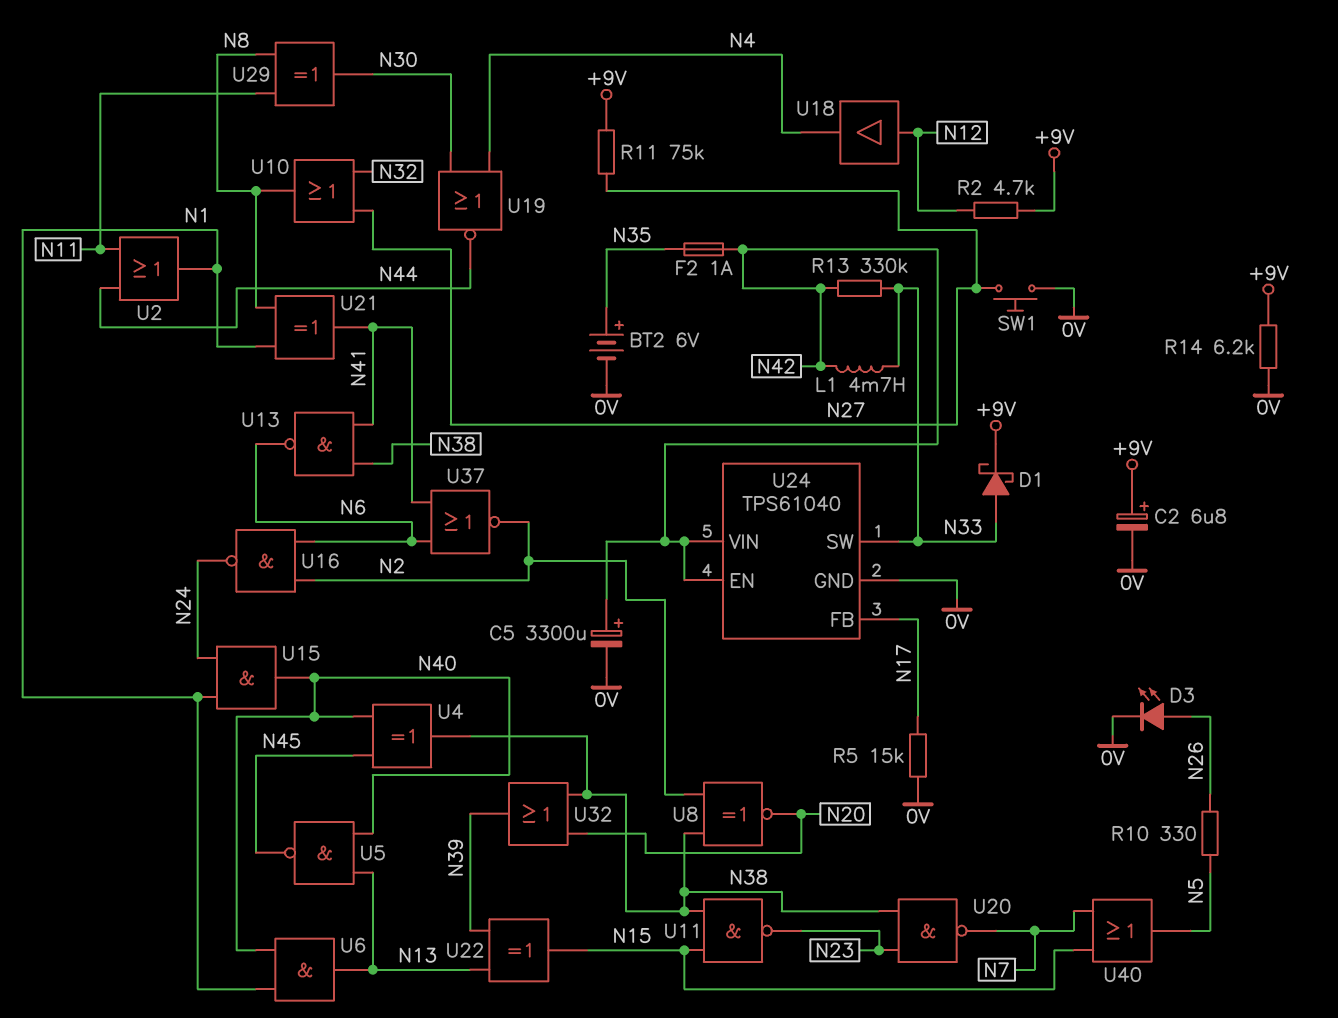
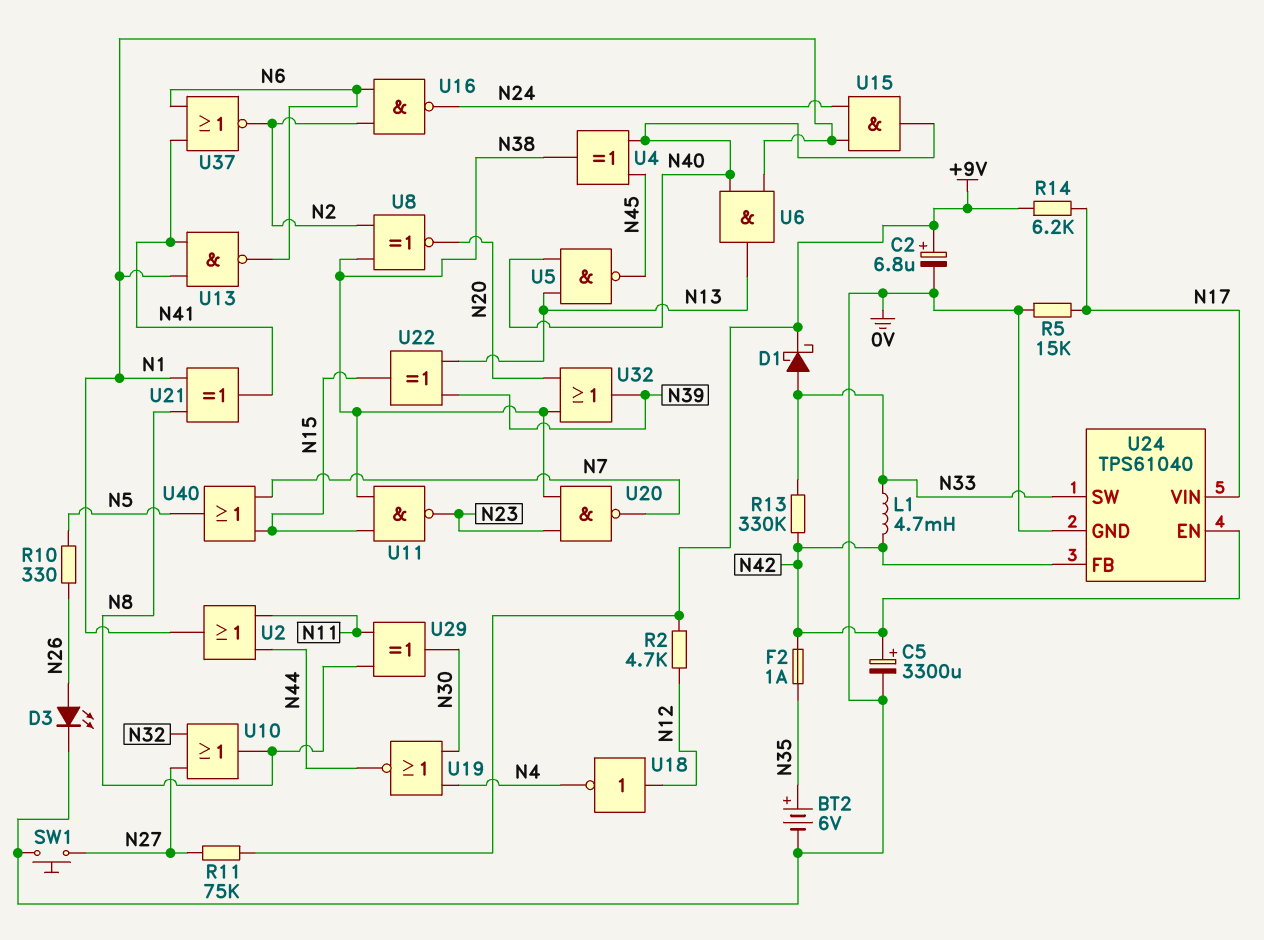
R14: 6.2k (+9V, 0V) -> 6.2k (+9V, N17)
U13: NAND (in N38, in N41, out N6) -> NAND (in N1, in N41, out N6)
U18: buffer (in N12, out N4) -> NOT (in N12, out N4)
U24 pin FB: N17 -> N42
U24 pin VIN: N42 -> N17

